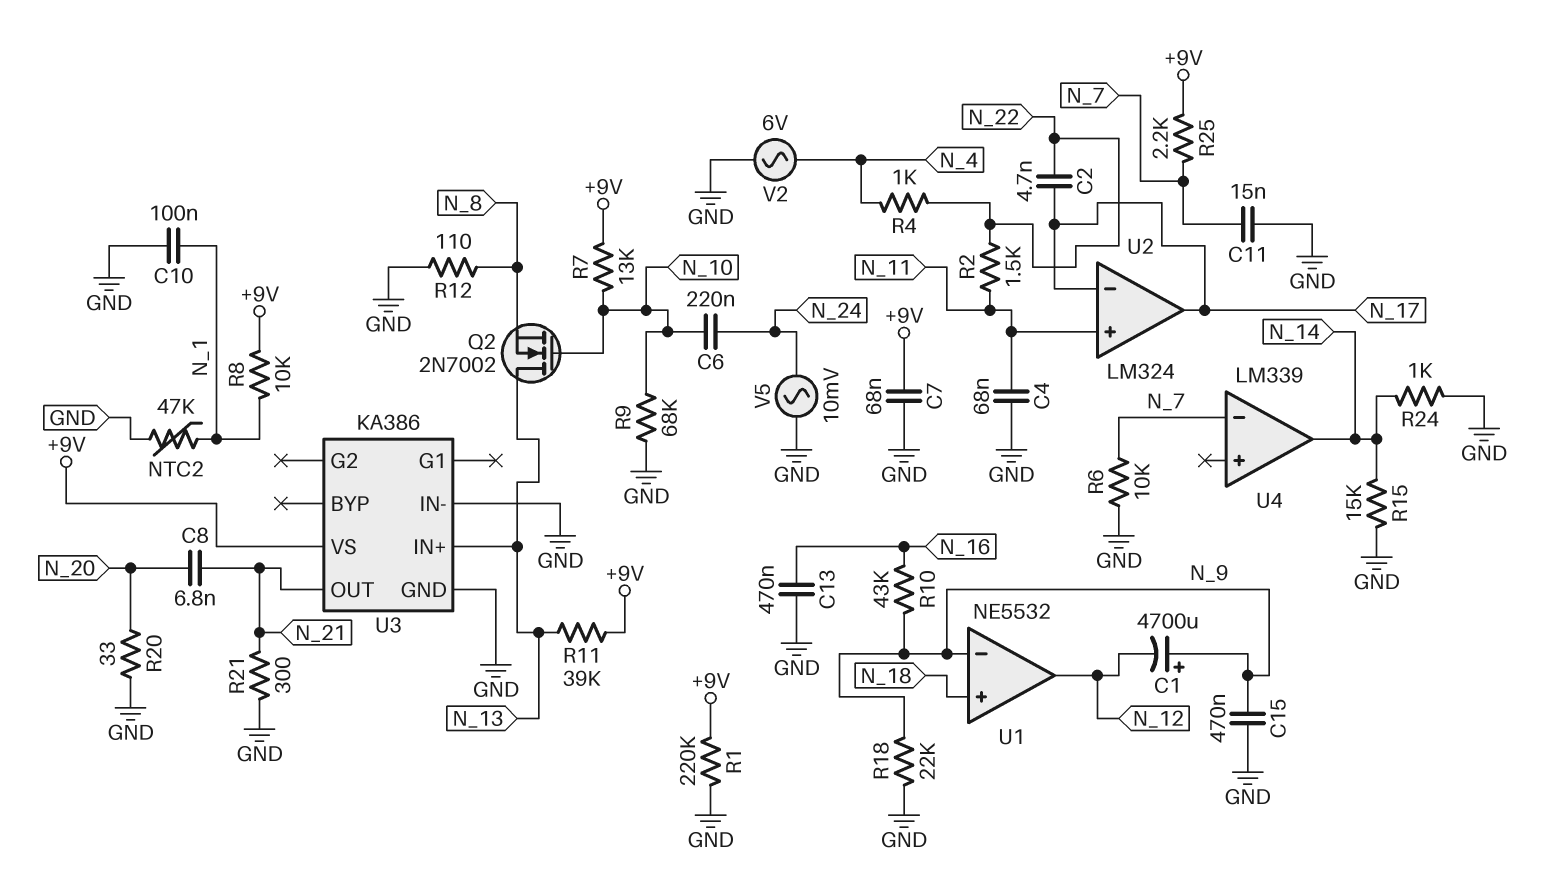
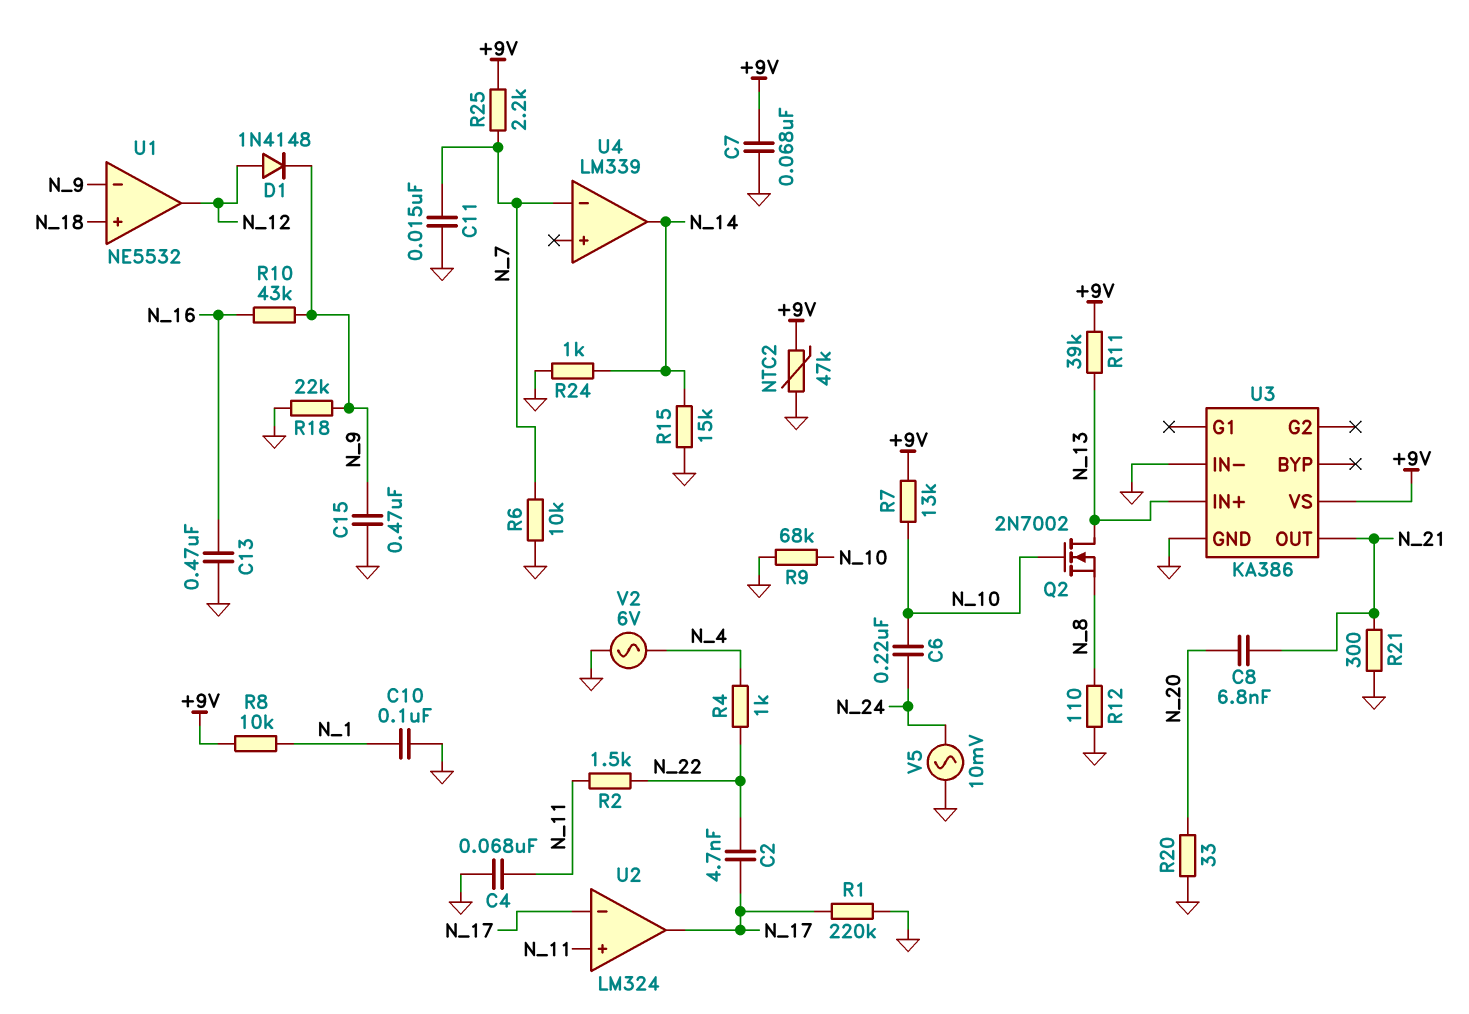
C1: 4700uF (plus N_9, minus N_12) -> none
D1: none -> diode 1N4148 (A N_12, K N_9)
NTC2: 47k (GND, N_1) -> 47k (+9V, GND)
R1: 220k (+9V, GND) -> 220k (GND, N_17)

